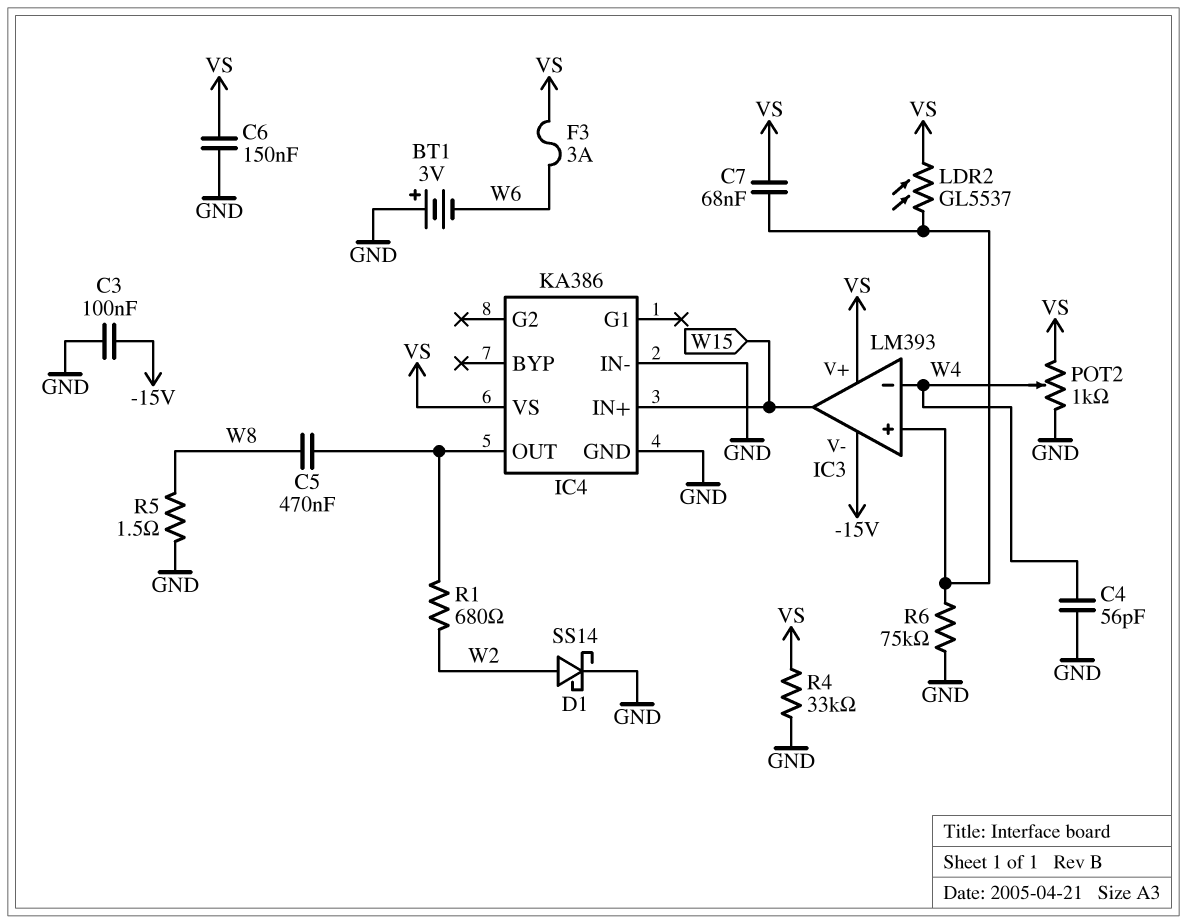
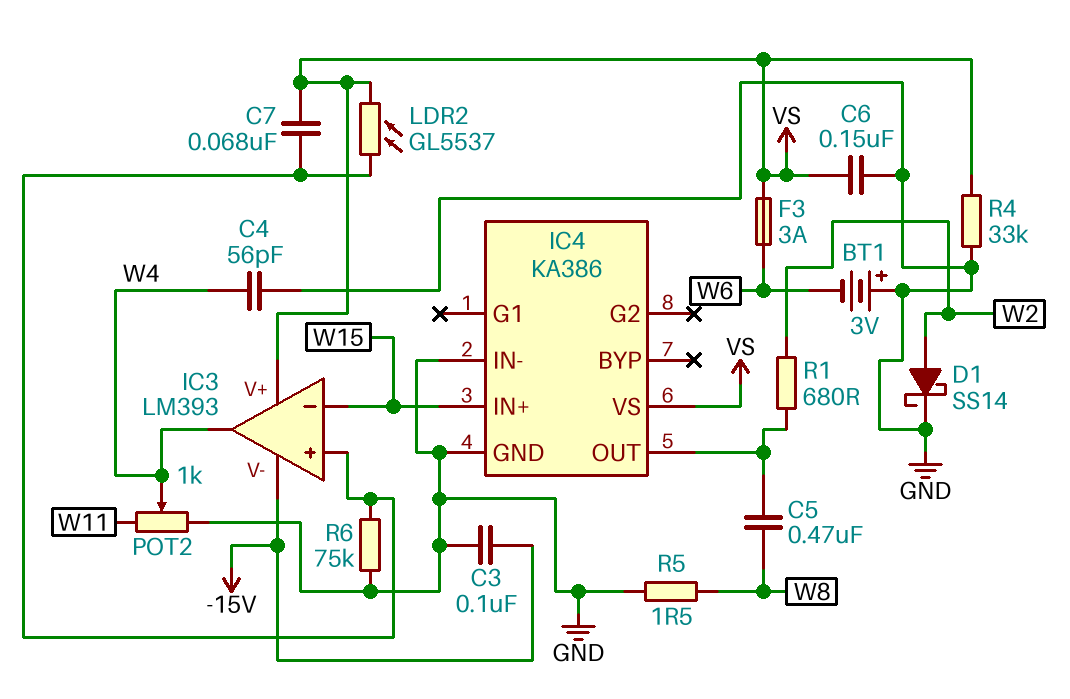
IC3 pin in-: W4 -> W15
IC3 pin out: W15 -> W4
POT2: 1k (GND, VS, wiper W4) -> 1k (GND, W11, wiper W4)

